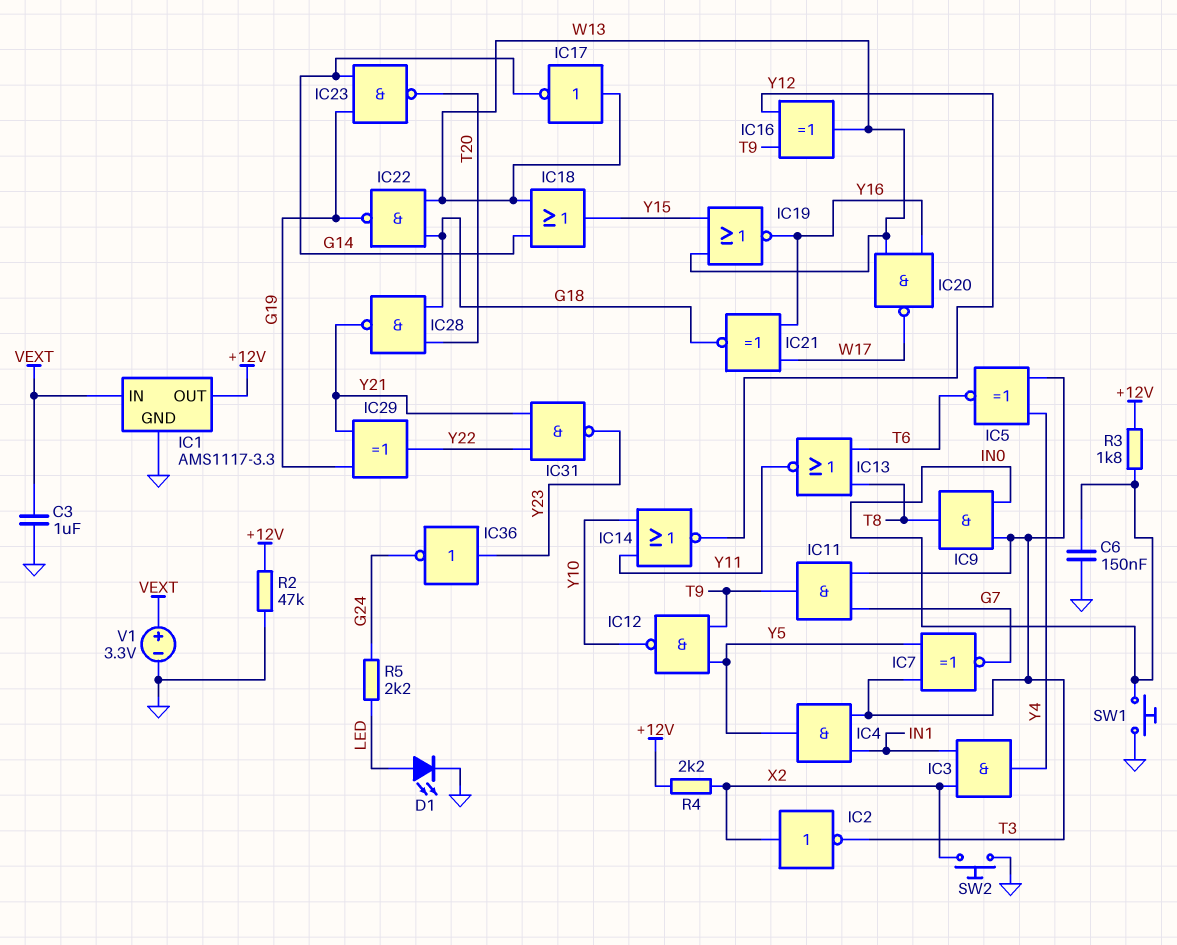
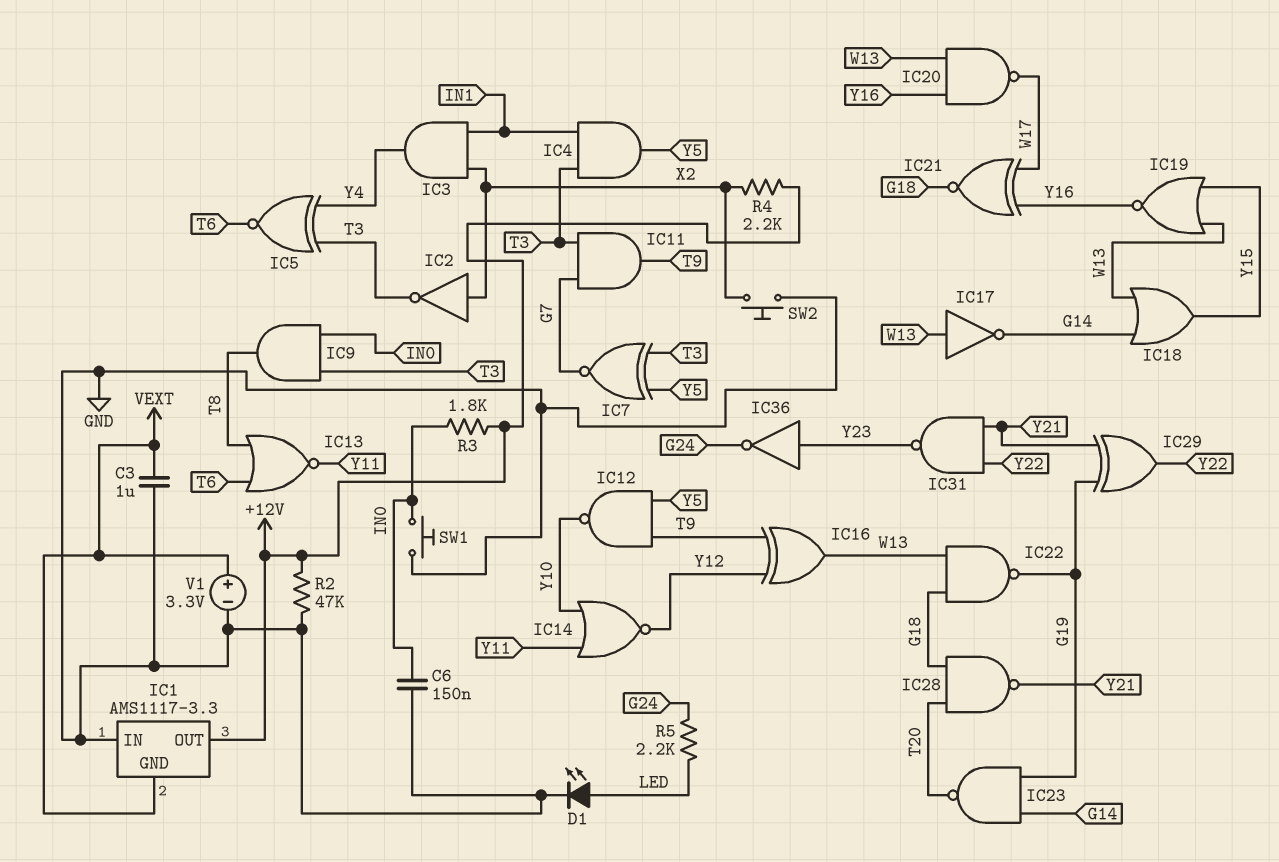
IC1 pin GND: GND -> VEXT
IC1 pin IN: VEXT -> GND

